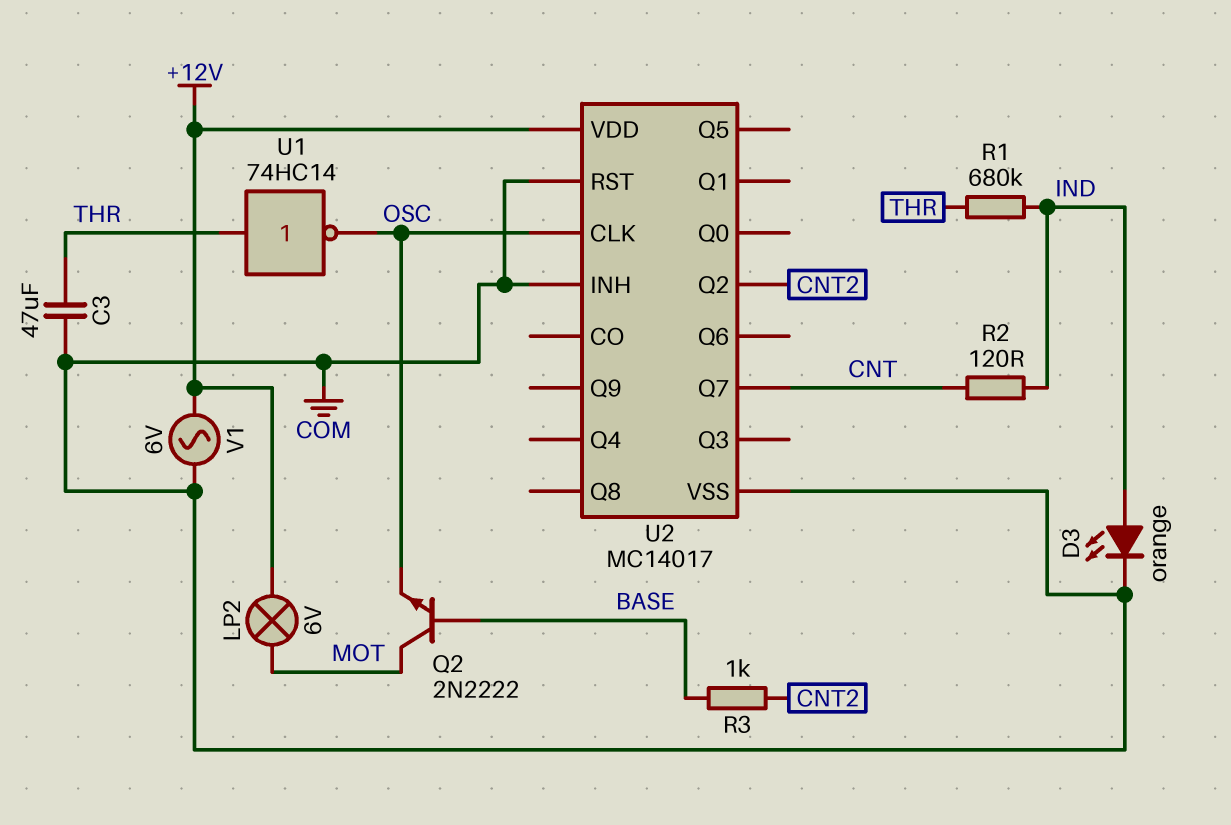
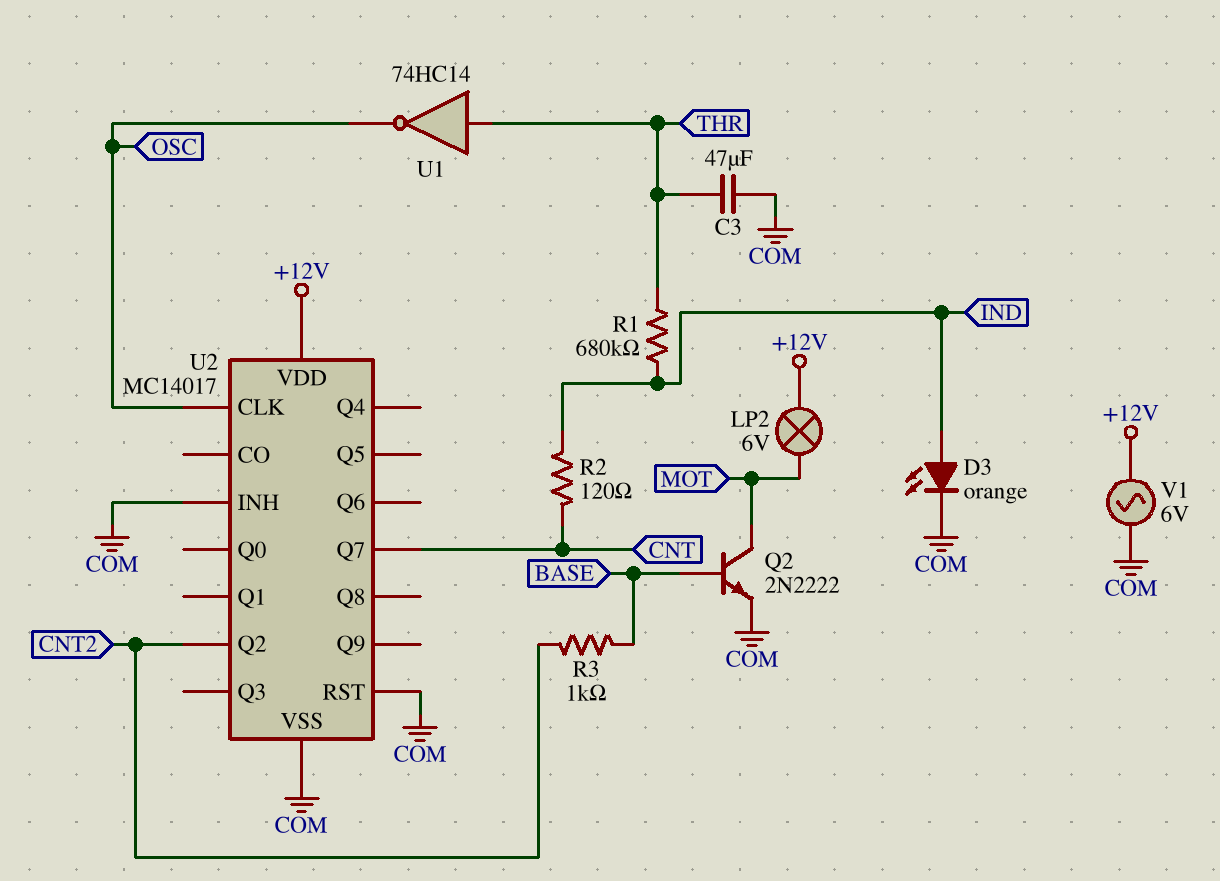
Q2: NPN 2N2222 (B BASE, C MOT, E OSC) -> NPN 2N2222 (B BASE, C MOT, E COM)

